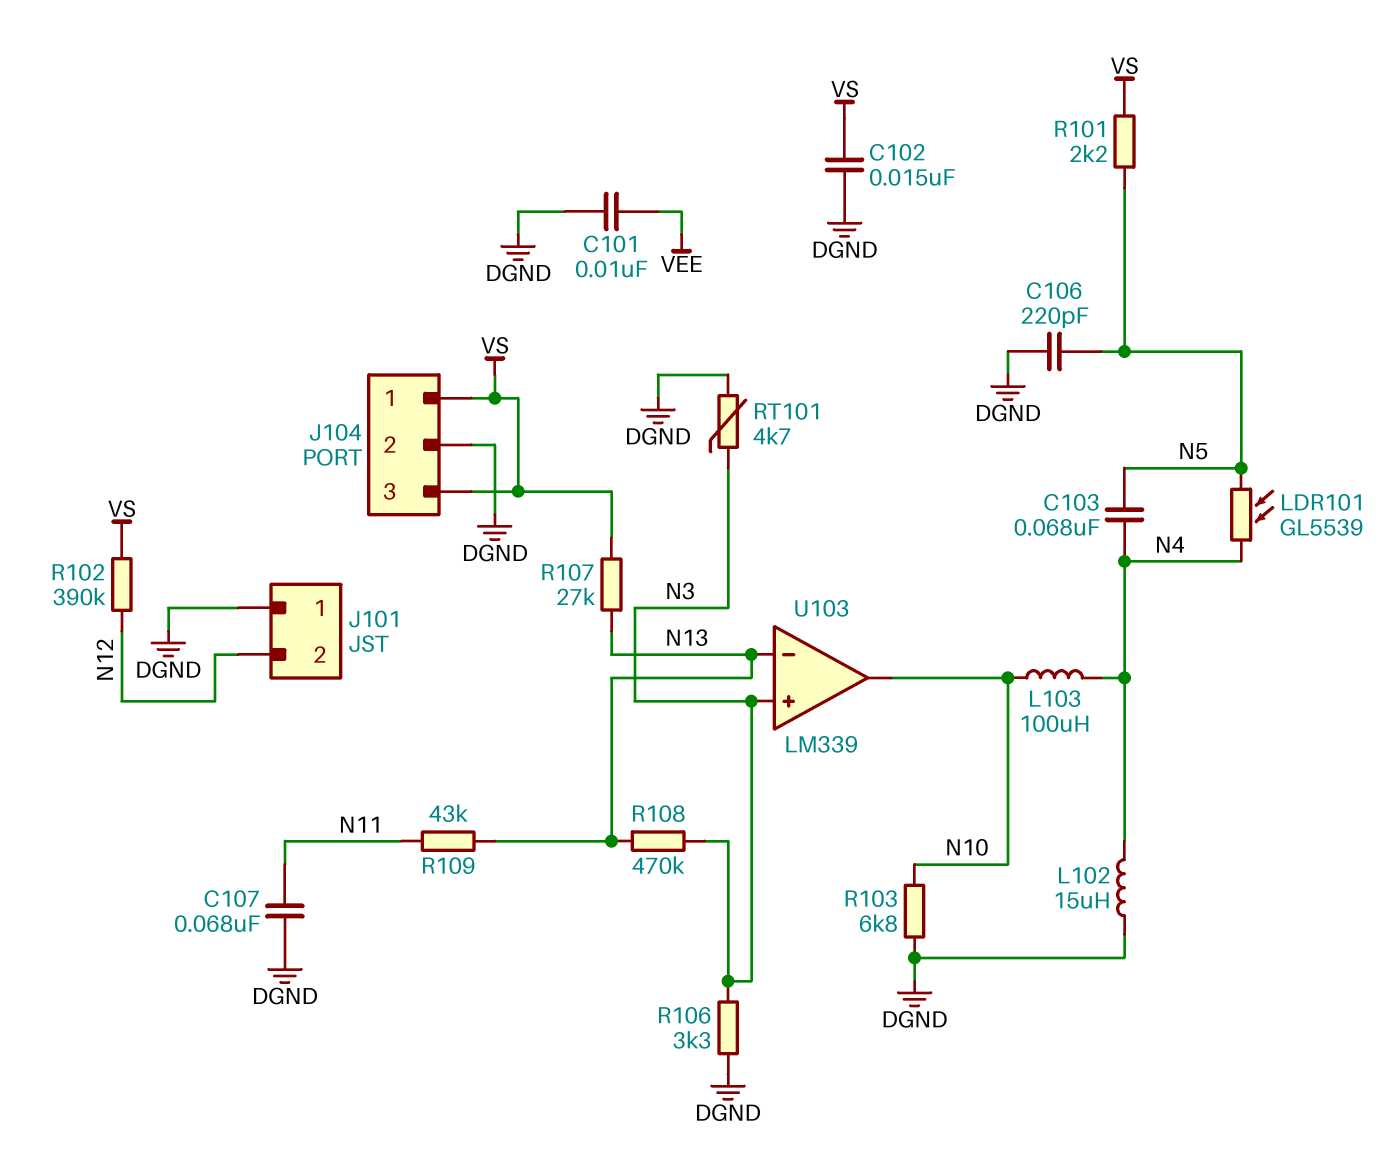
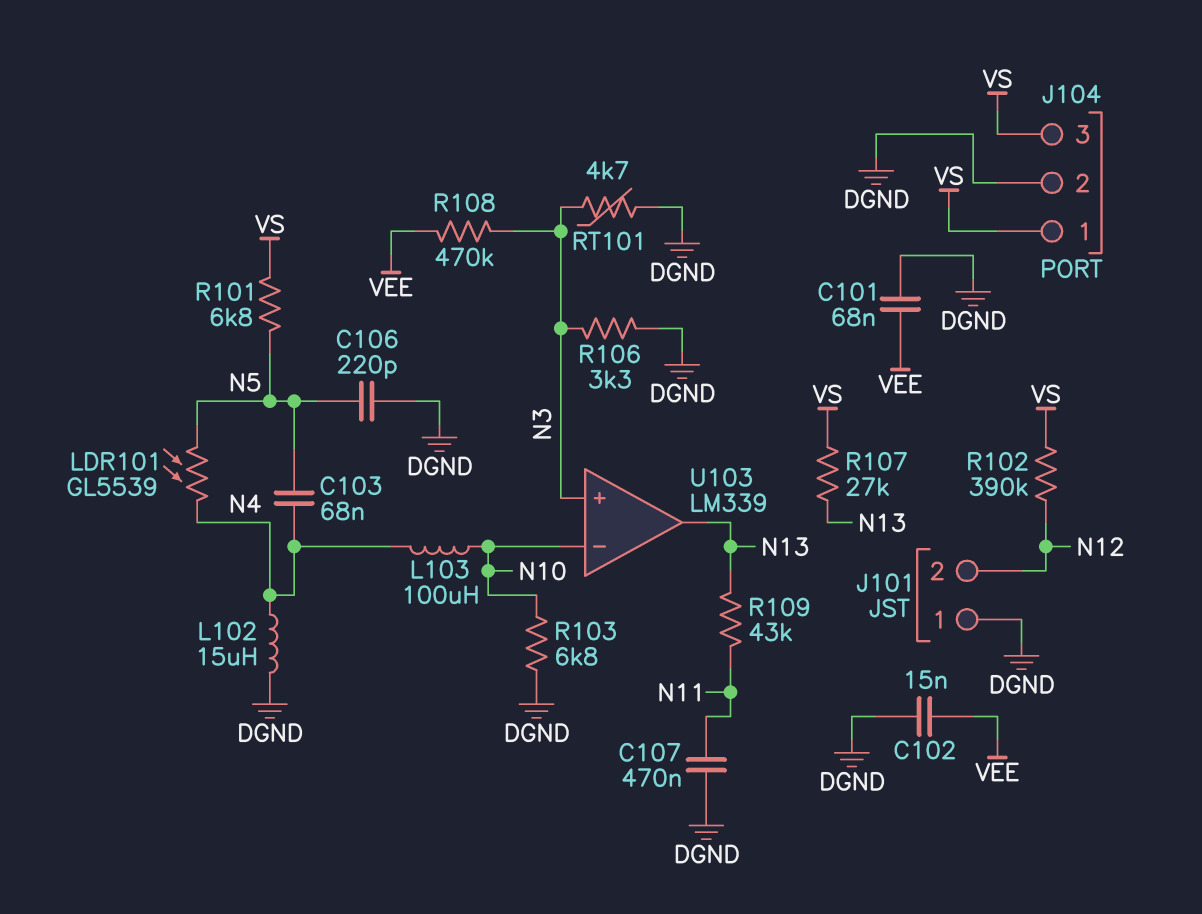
C101: 10nF (DGND, VEE) -> 68nF (DGND, VEE)
C102: 15nF (DGND, VS) -> 15nF (DGND, VEE)
C107: 68nF (DGND, N11) -> 470nF (DGND, N11)
R101: 2.2k (N5, VS) -> 6.8k (N5, VS)
R108: 470k (N3, N13) -> 470k (N3, VEE)
U103 pin in-: N13 -> N10
U103 pin out: N10 -> N13

